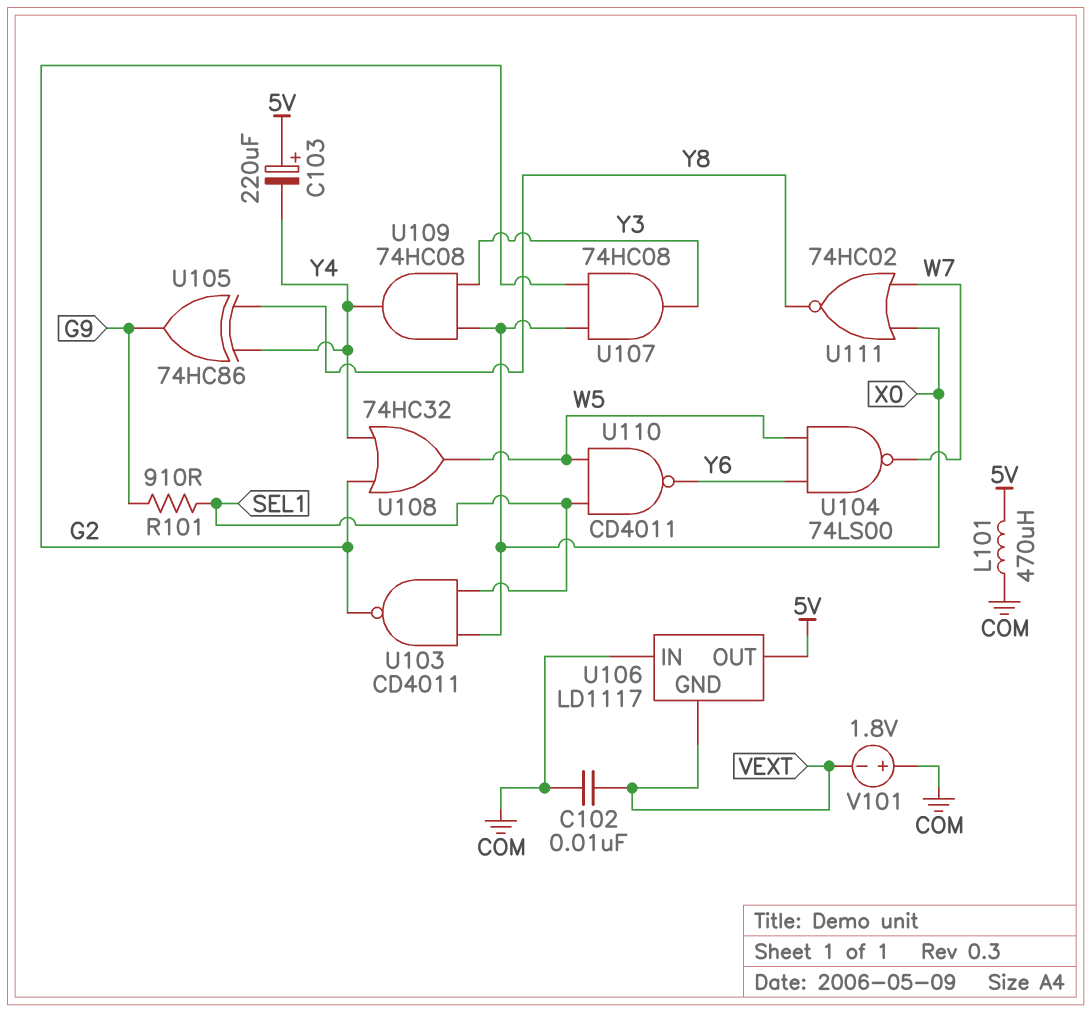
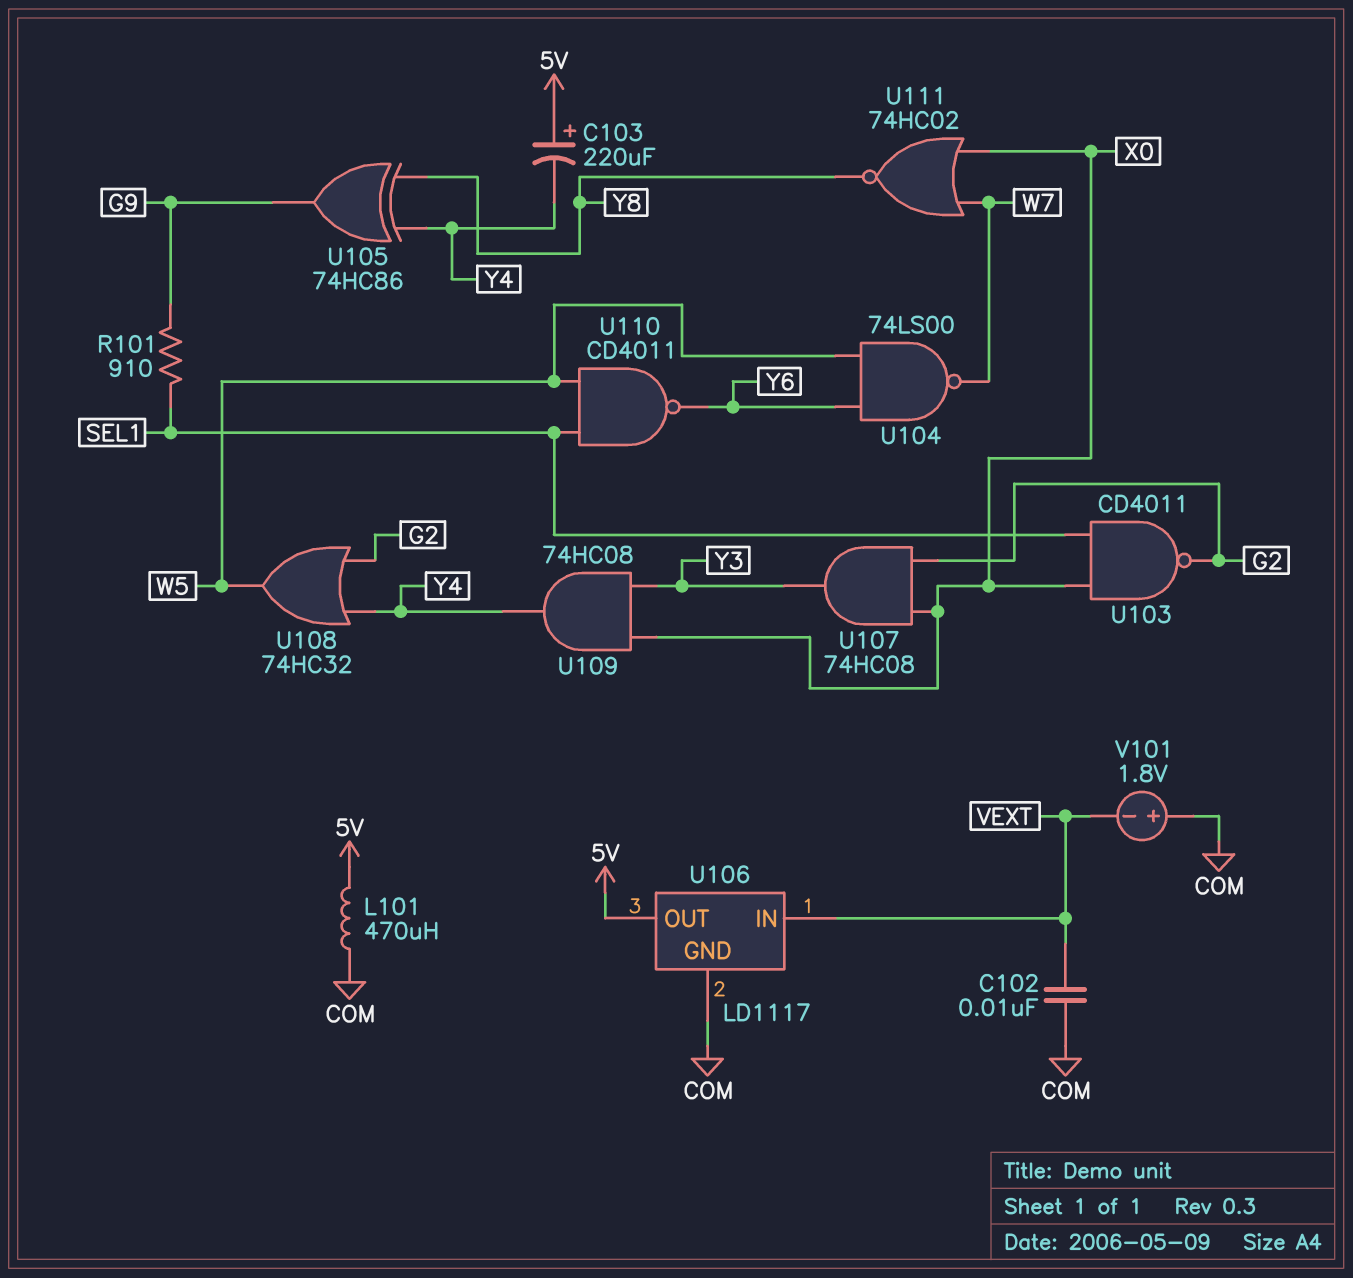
U106 pin GND: VEXT -> COM
U106 pin IN: COM -> VEXT

